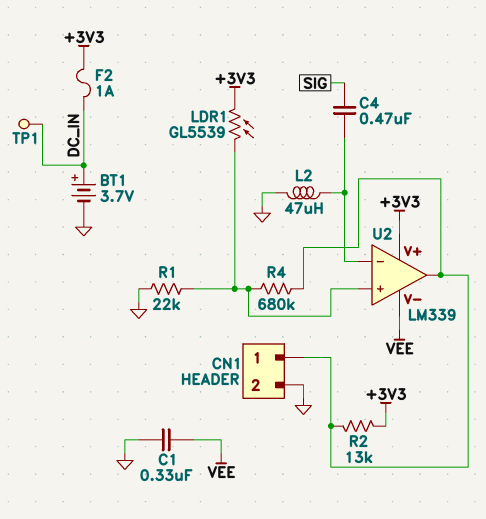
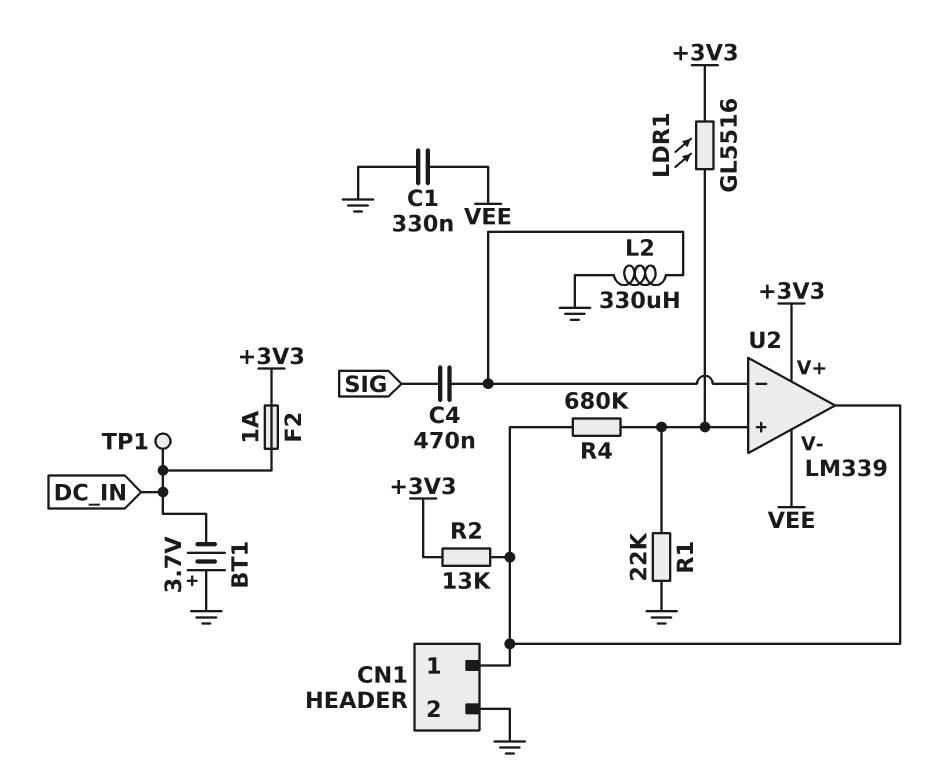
BT1: 3.7V (plus DC_IN, minus GND) -> 3.7V (plus GND, minus DC_IN)
L2: 47uH (GND, U2/in-) -> 330uH (GND, U2/in-)
LDR1: GL5539 (+3V3, U2/in+) -> GL5516 (+3V3, U2/in+)

